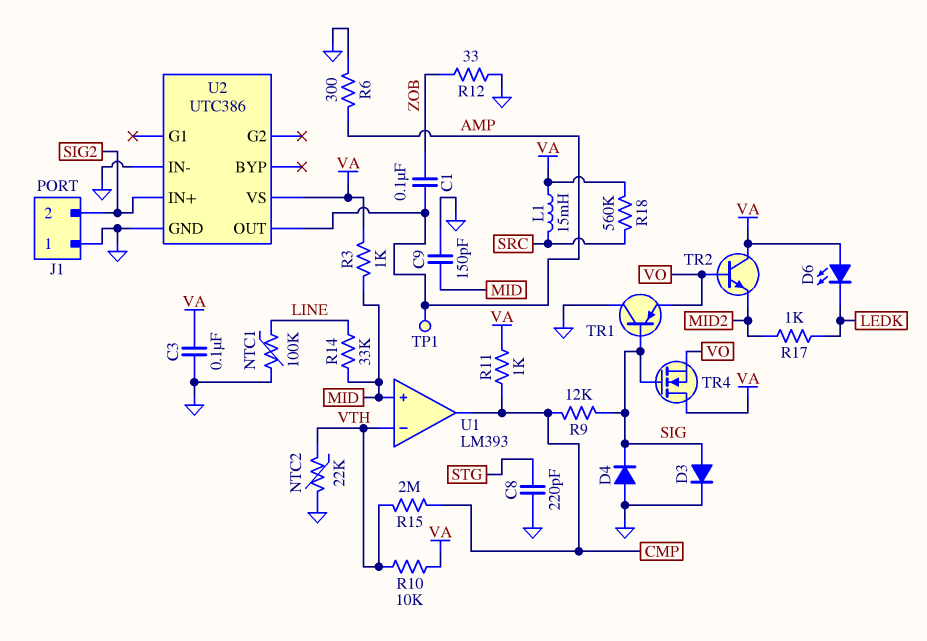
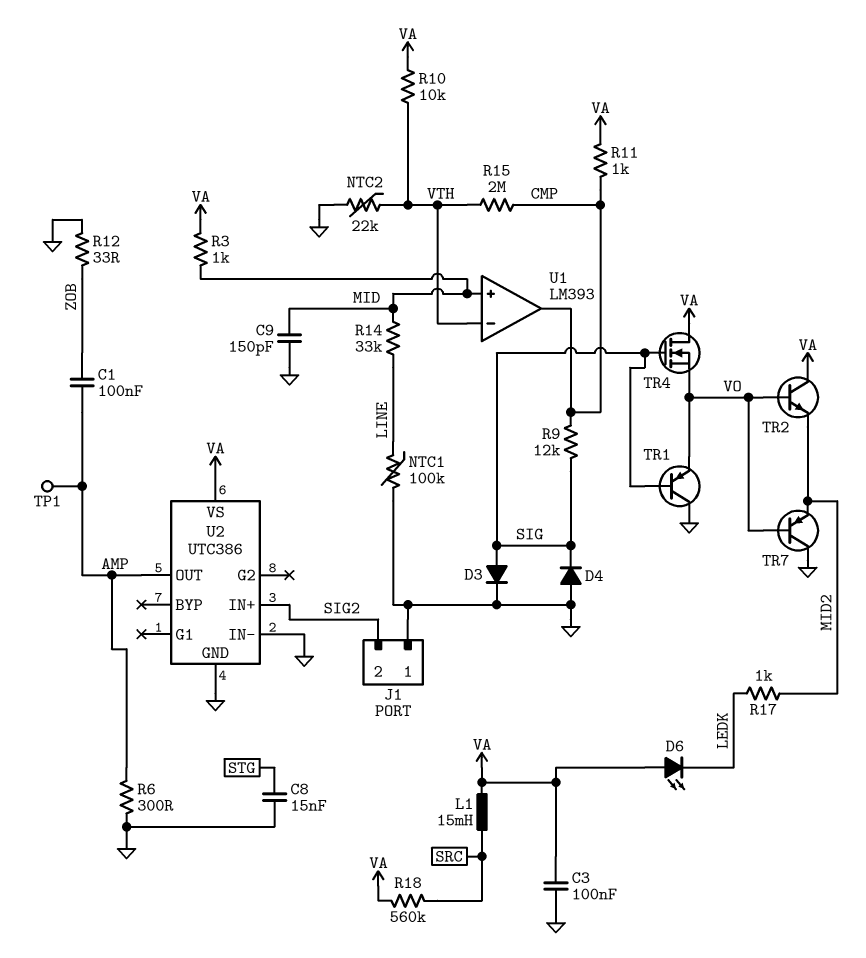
C8: 220pF (GND, STG) -> 15nF (GND, STG)
TR7: none -> PNP (B VO, C GND, E MID2)

